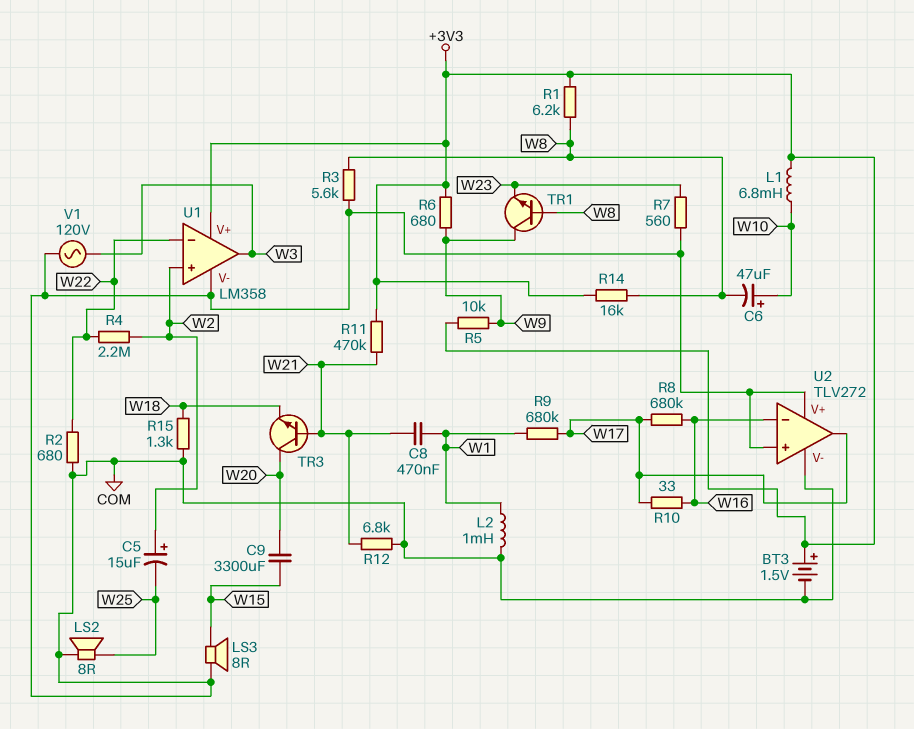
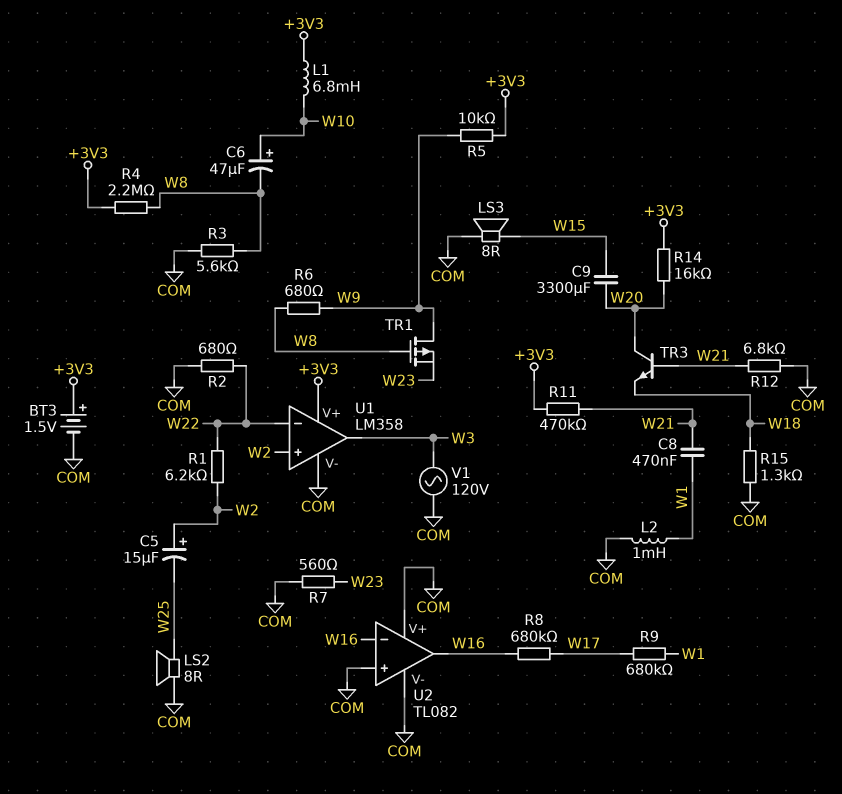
R1: 6.2k (+3V3, W8) -> 6.2k (W2, W22)
R4: 2.2M (W2, W22) -> 2.2M (+3V3, W8)
R6: 680 (+3V3, W9) -> 680 (W8, W9)
R10: 33 (W16, W17) -> none
R14: 16k (+3V3, W8) -> 16k (+3V3, W20)
TR1: NPN (B W8, C W9, E W23) -> PMOS (G W8, D W9, S W23)
U2: TLV272 -> TL082
U2 pin out: W17 -> W16

